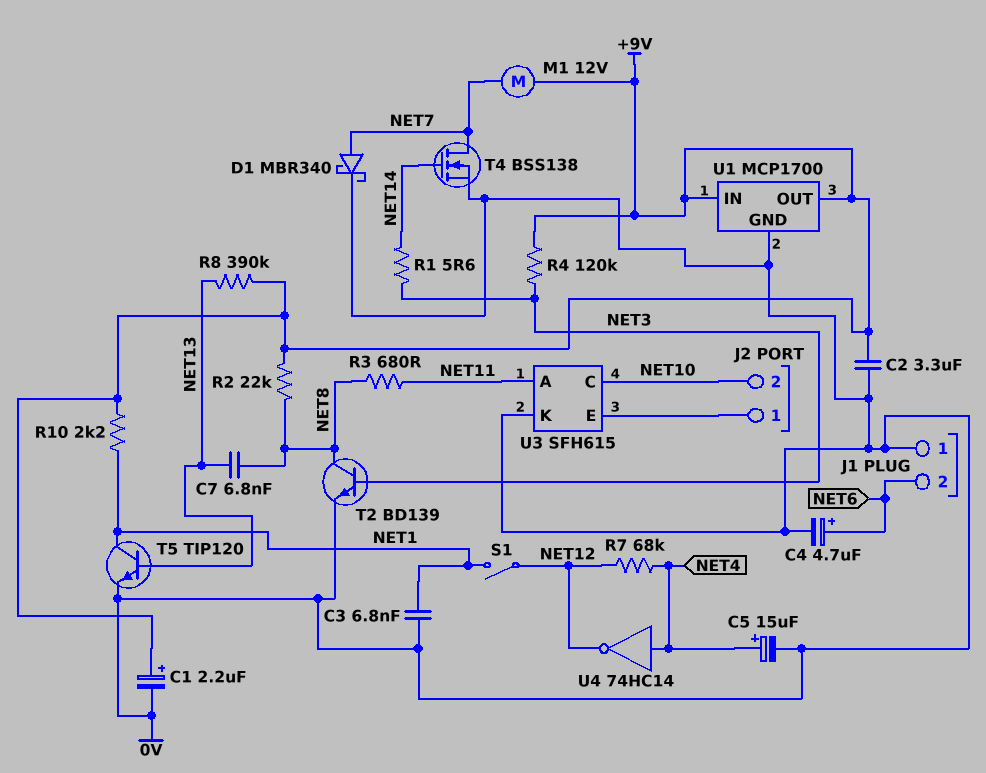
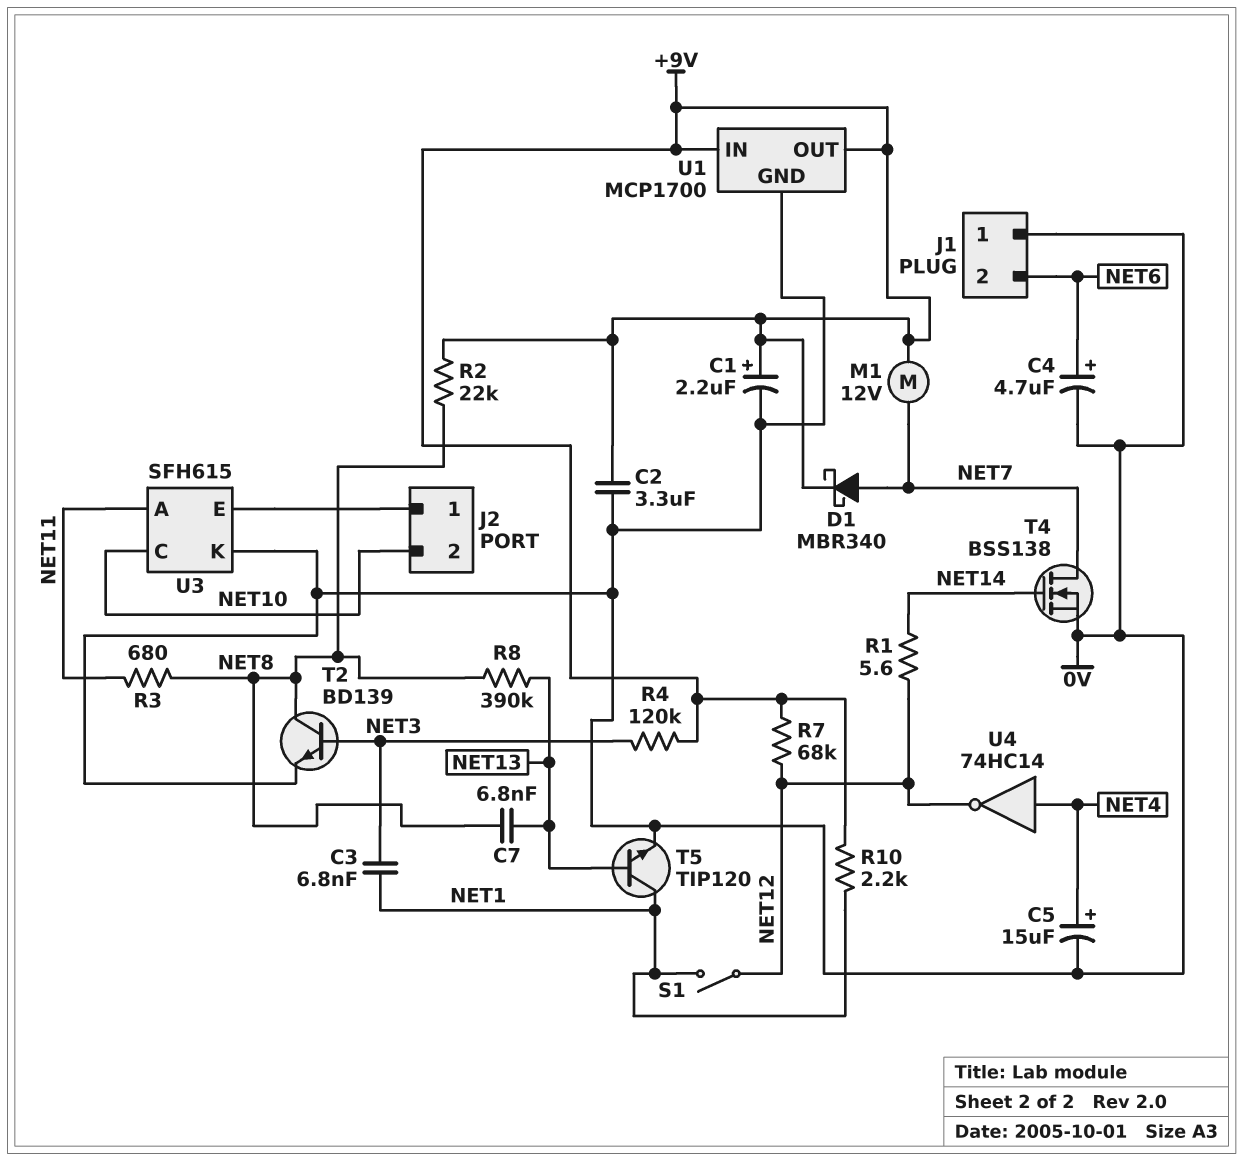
C3: 6.8nF (0V, NET1) -> 6.8nF (NET1, NET3)
D1: schottky MBR340 (A NET7, K 0V) -> schottky MBR340 (A NET7, K +9V)
R1: 5.6 (NET3, NET14) -> 5.6 (NET12, NET14)
R7: 68k (NET4, NET12) -> 68k (+9V, NET12)
R8: 390k (+9V, NET13) -> 390k (NET8, NET13)

